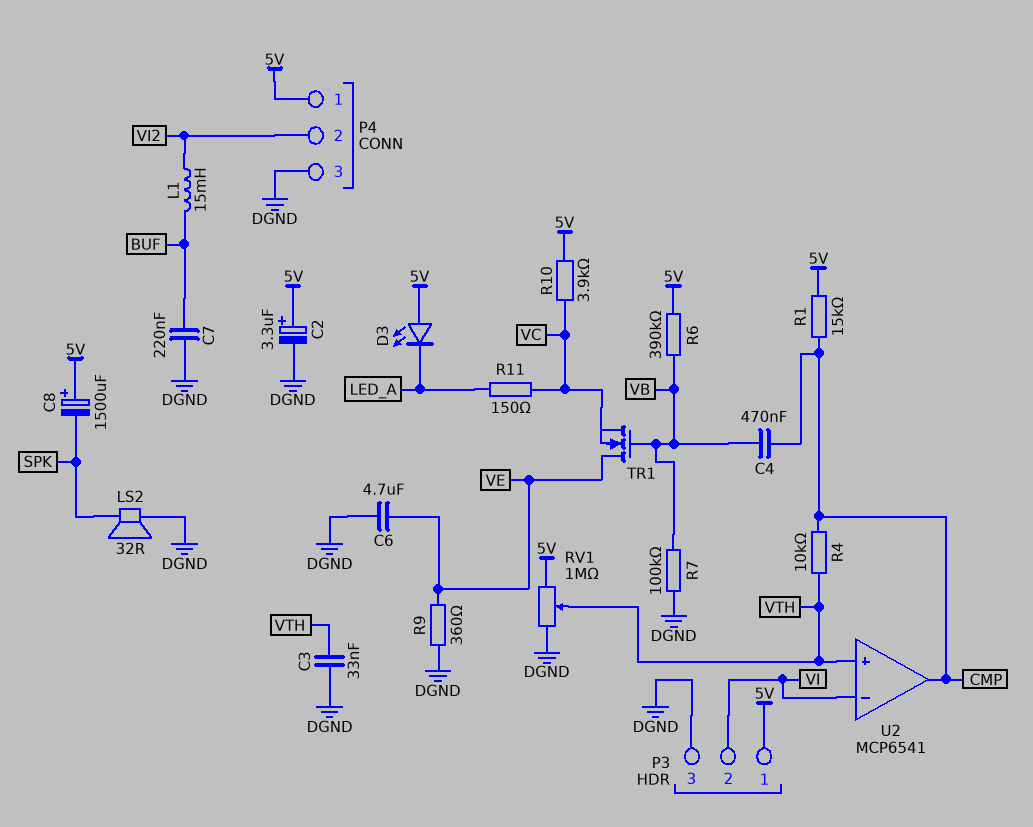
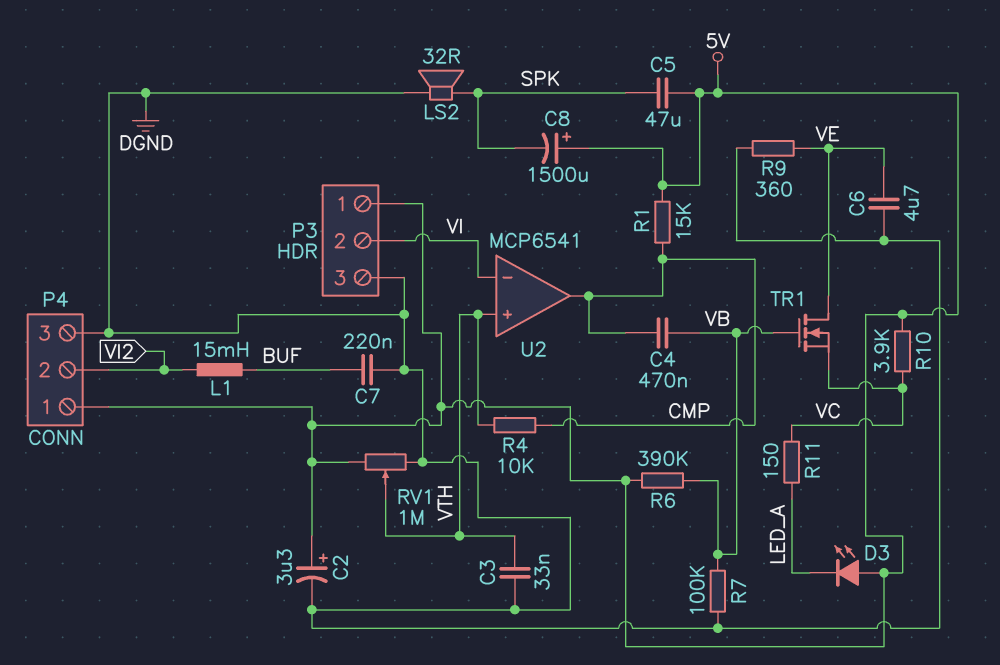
C5: none -> 47uF (5V, SPK)

